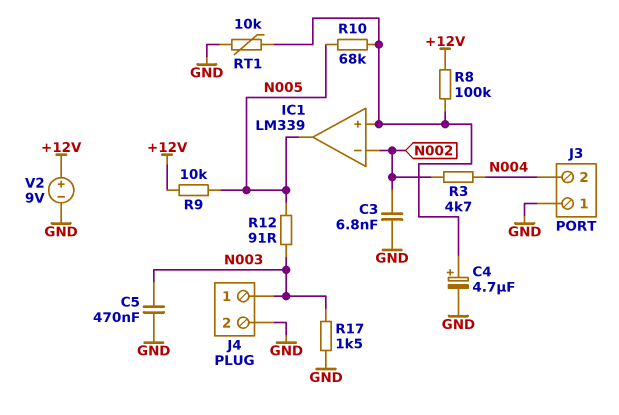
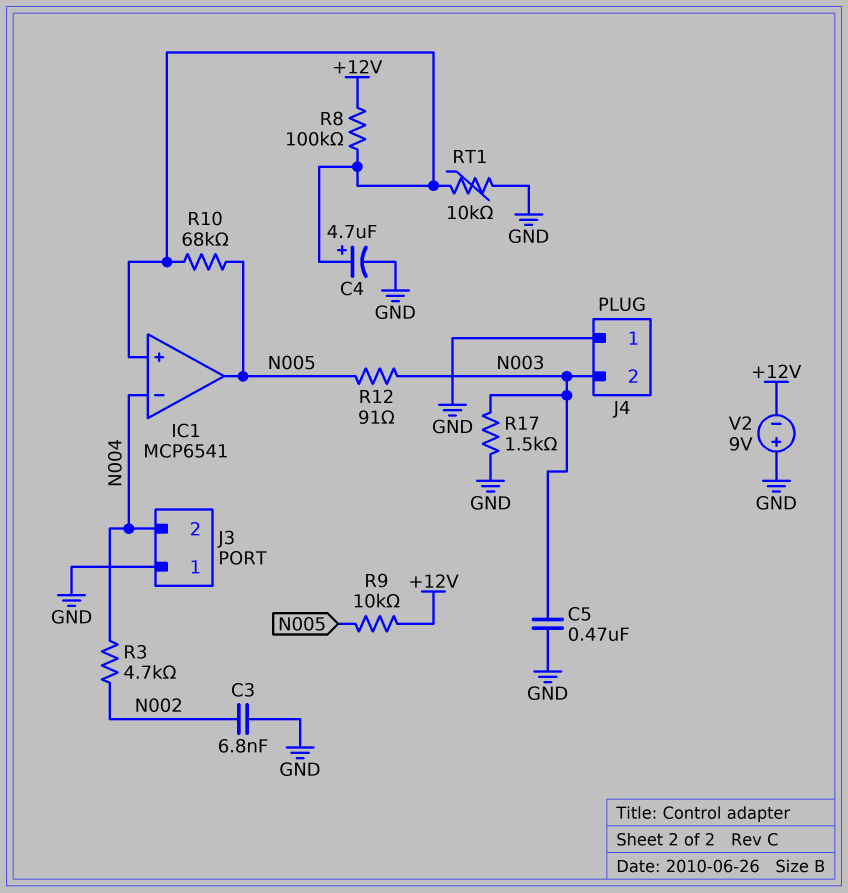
IC1: LM339 -> MCP6541
IC1 pin in-: N002 -> N004
J4 pin 1: N003 -> GND
J4 pin 2: GND -> N003
V2: 9V (plus +12V, minus GND) -> 9V (plus GND, minus +12V)

